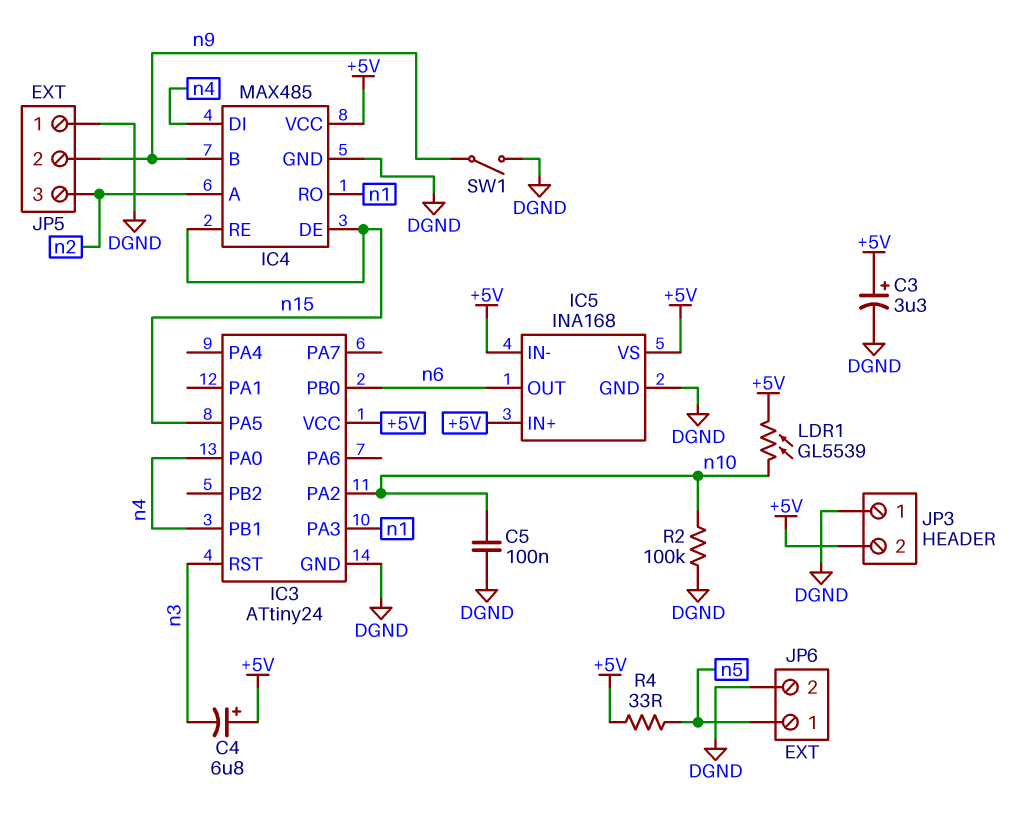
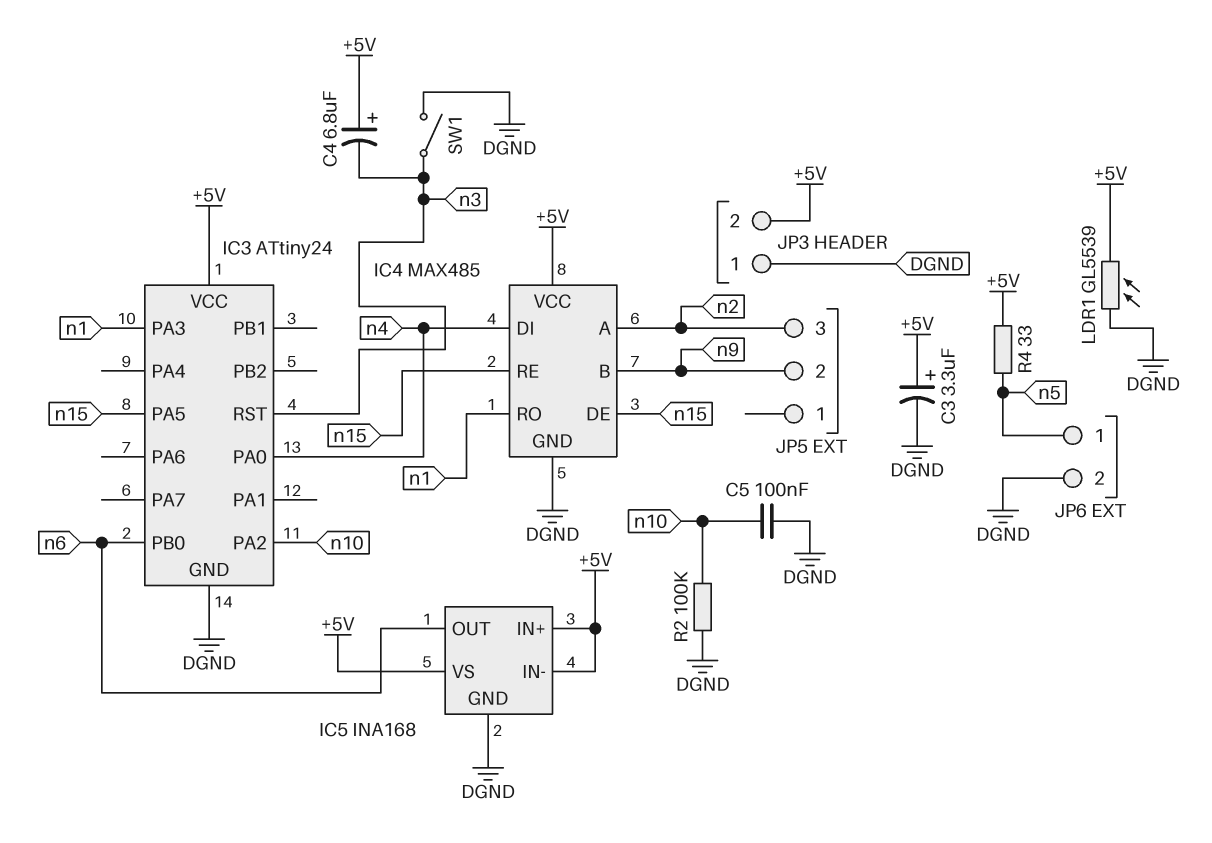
IC3 pin PB1: n4 -> none
JP5 pin 1: DGND -> none
LDR1: GL5539 (+5V, n10) -> GL5539 (+5V, DGND)
SW1: switch (DGND, n9) -> switch (DGND, n3)

